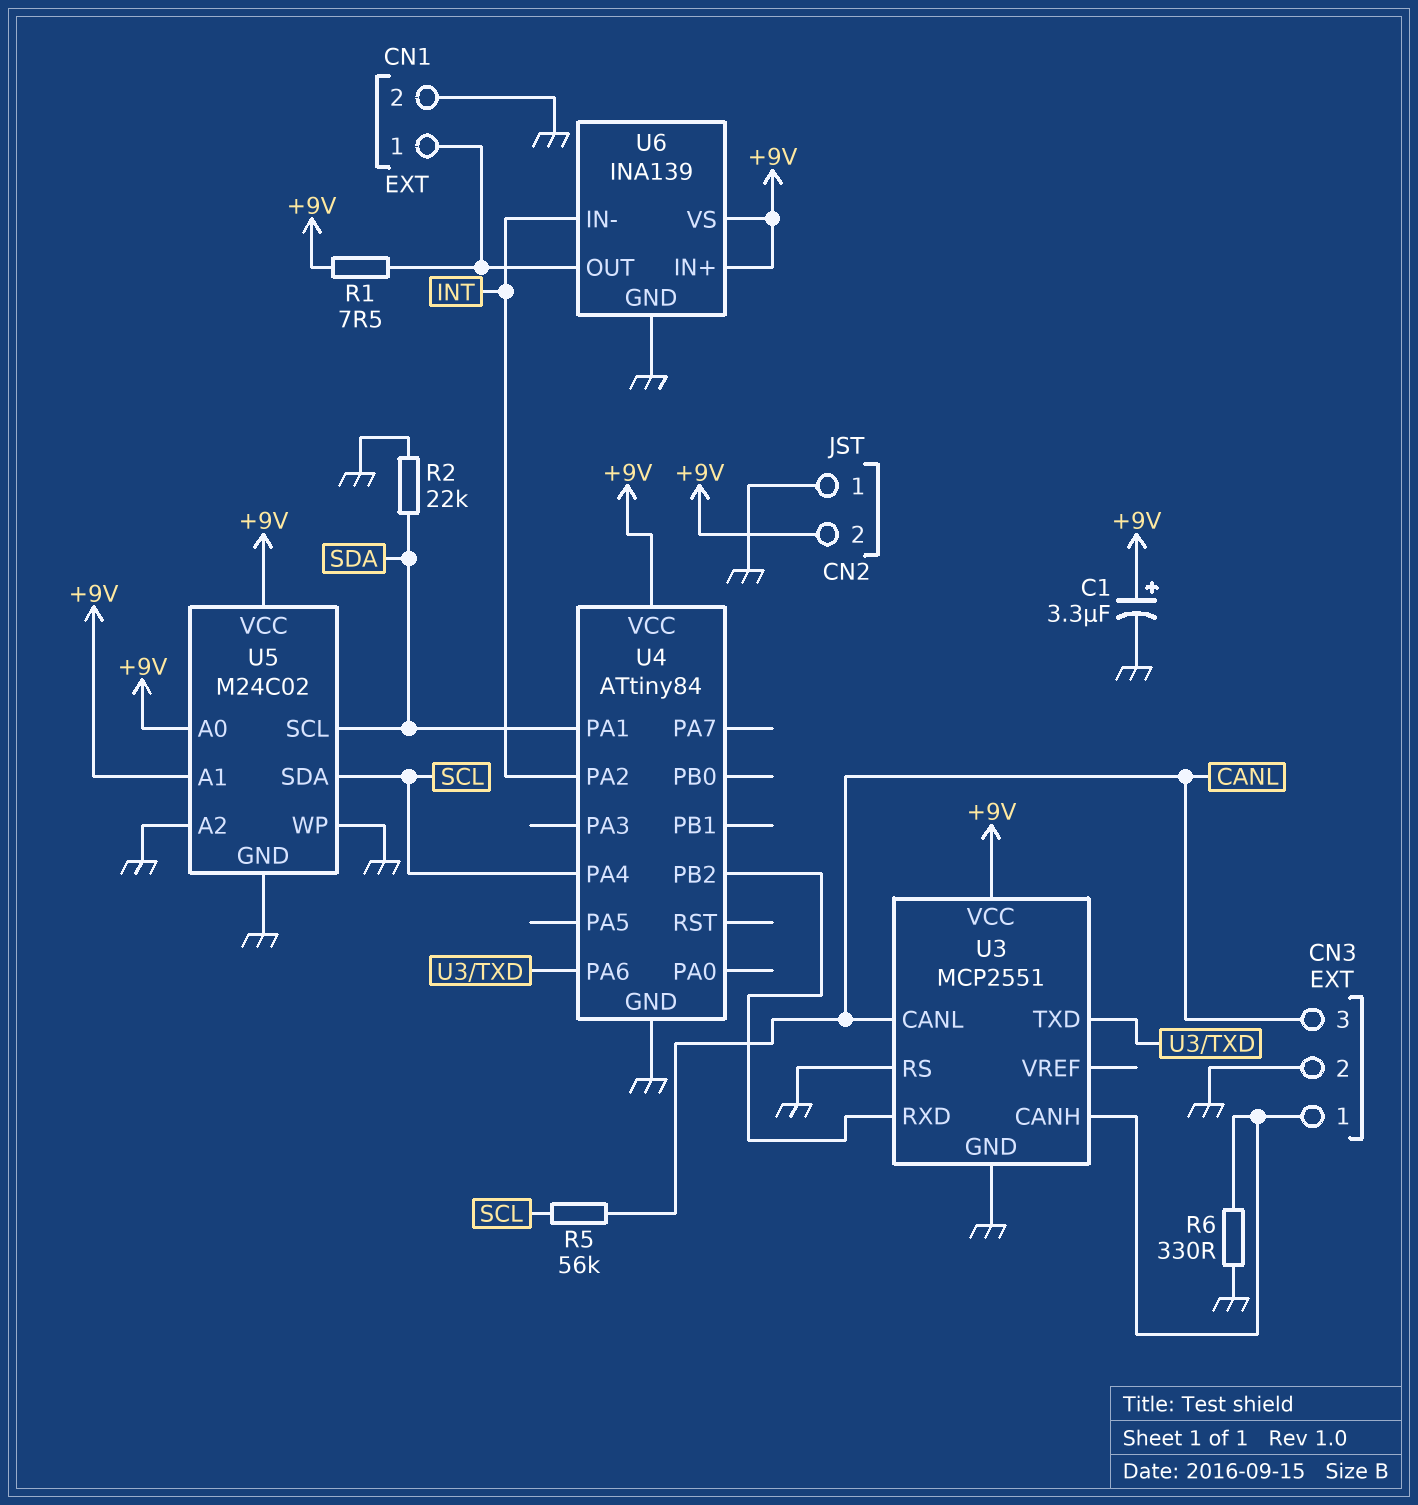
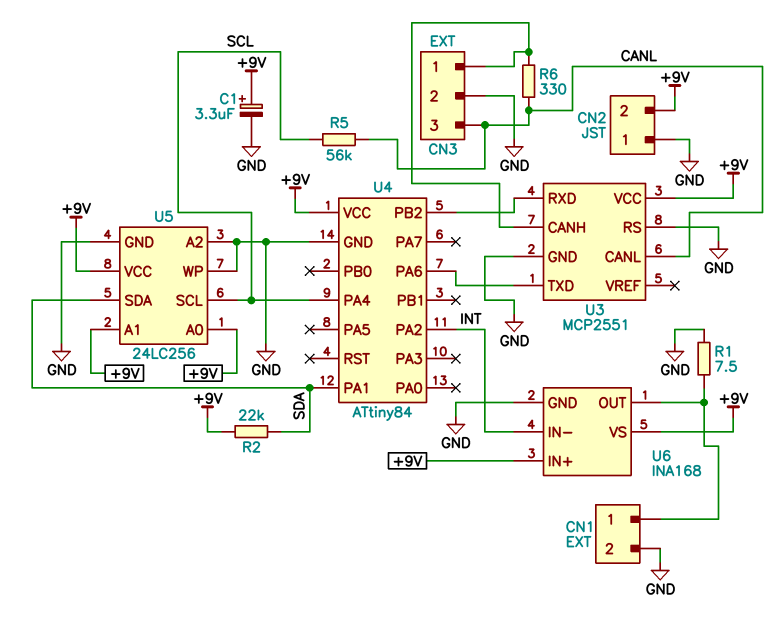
R1: 7.5 (+9V, CN1/1) -> 7.5 (CN1/1, GND)
R2: 22k (GND, SDA) -> 22k (+9V, SDA)
R6: 330 (CN3/1, GND) -> 330 (CANL, CN3/1)
U5: M24C02 -> 24LC256
U5 pin SCL: SDA -> SCL
U5 pin SDA: SCL -> SDA
U6: INA139 -> INA168

